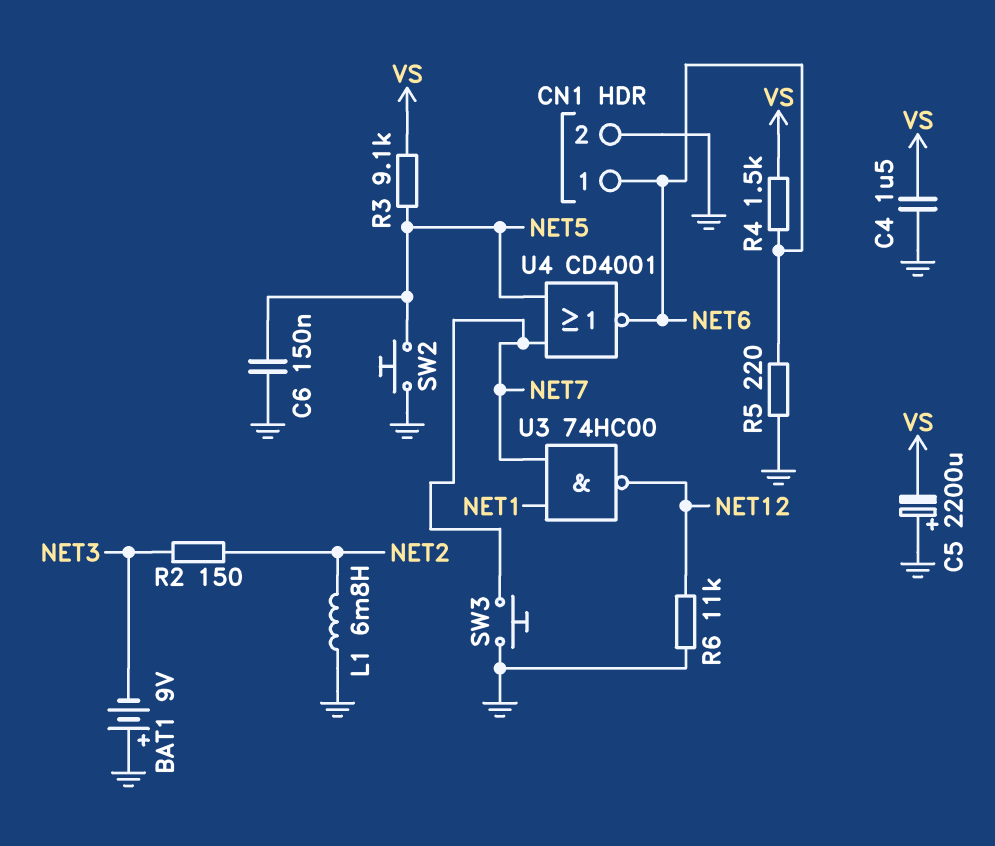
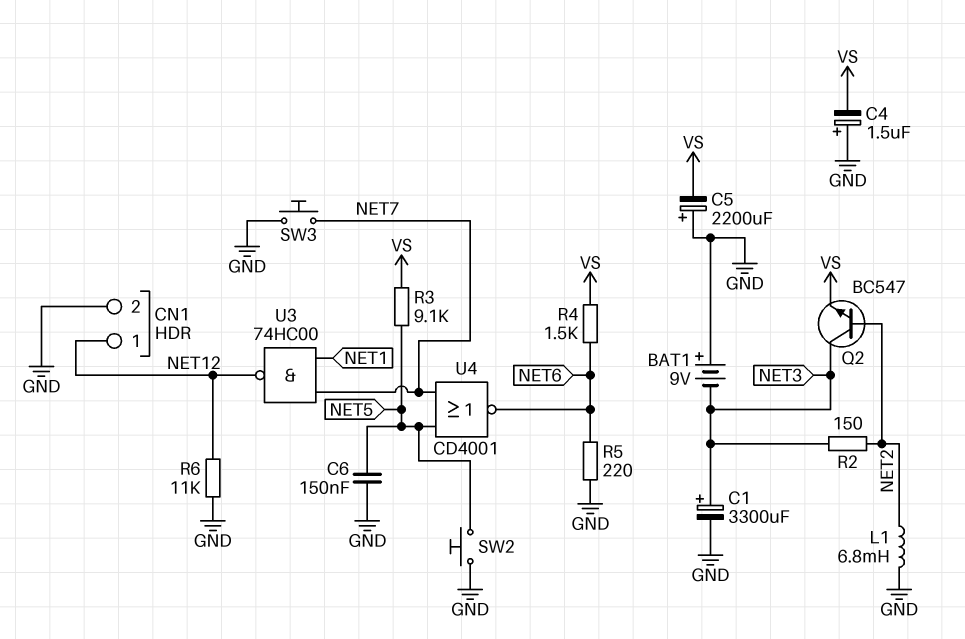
C1: none -> 3300uF (plus NET3, minus GND)
C4: 1.5uF (GND, VS) -> 1.5uF (plus GND, minus VS)
CN1 pin 1: NET6 -> NET12
Q2: none -> NPN BC547 (B NET2, C NET3, E VS)

